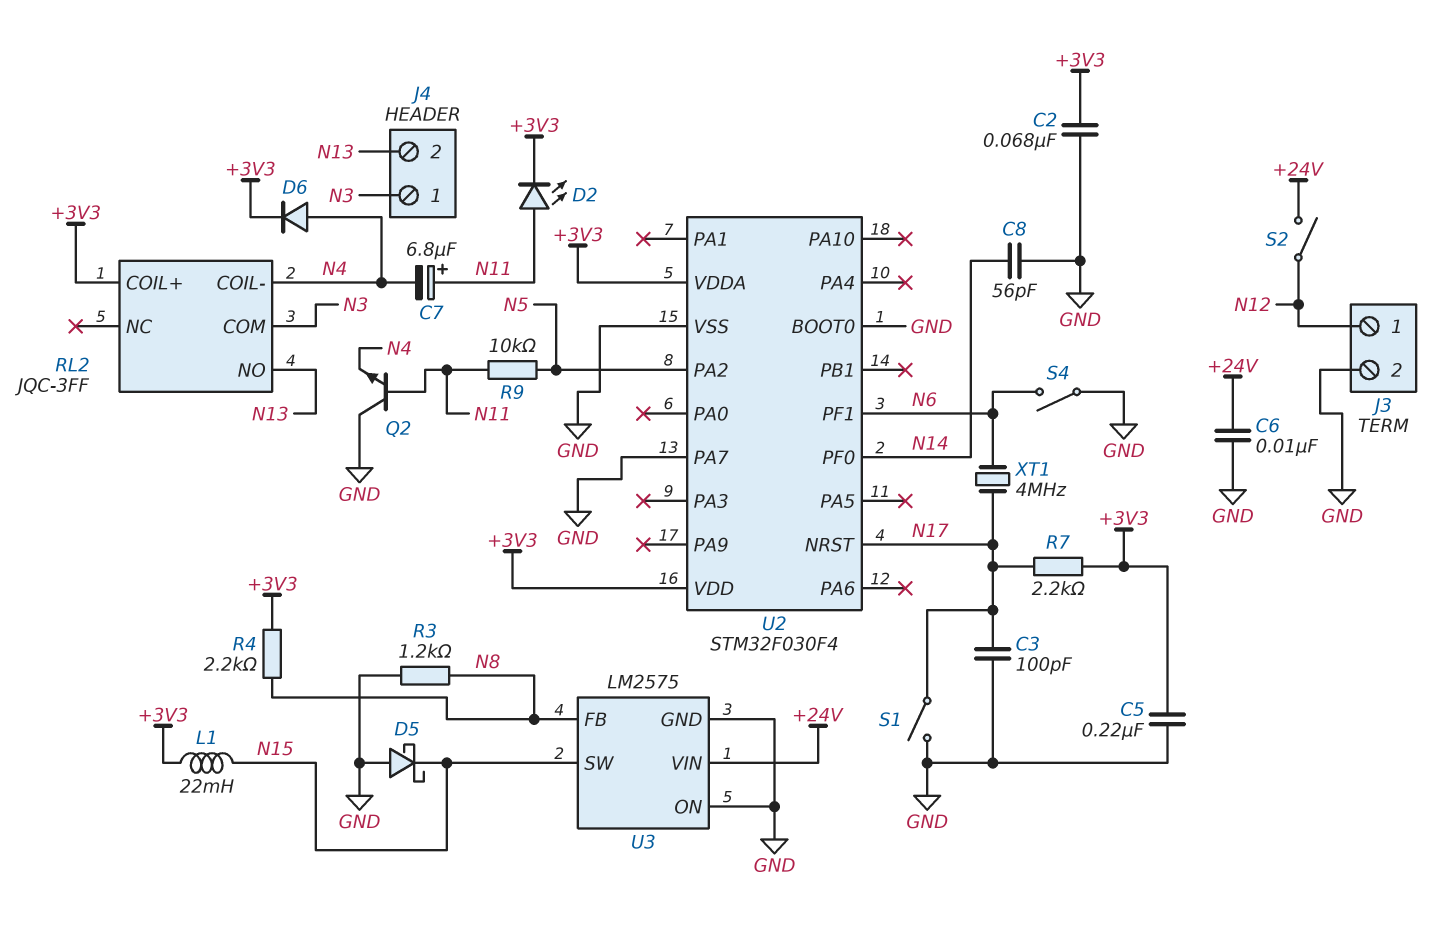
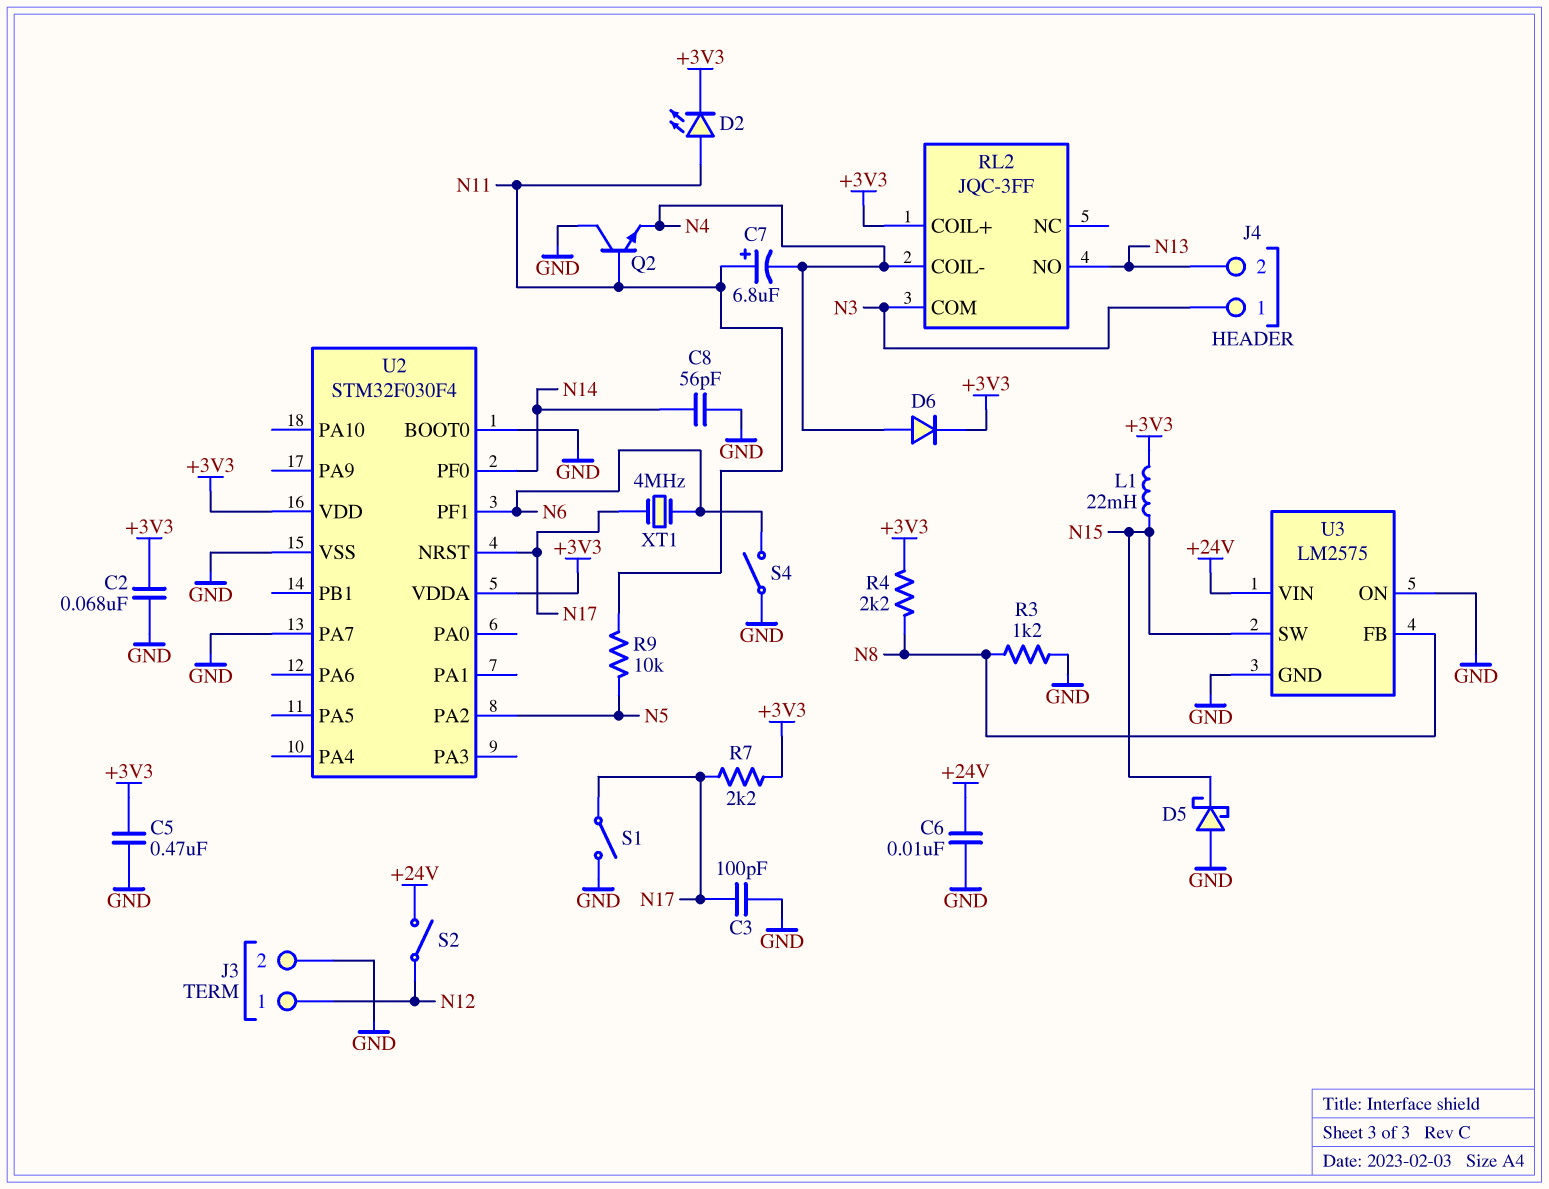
C5: 220nF (+3V3, GND) -> 470nF (+3V3, GND)

